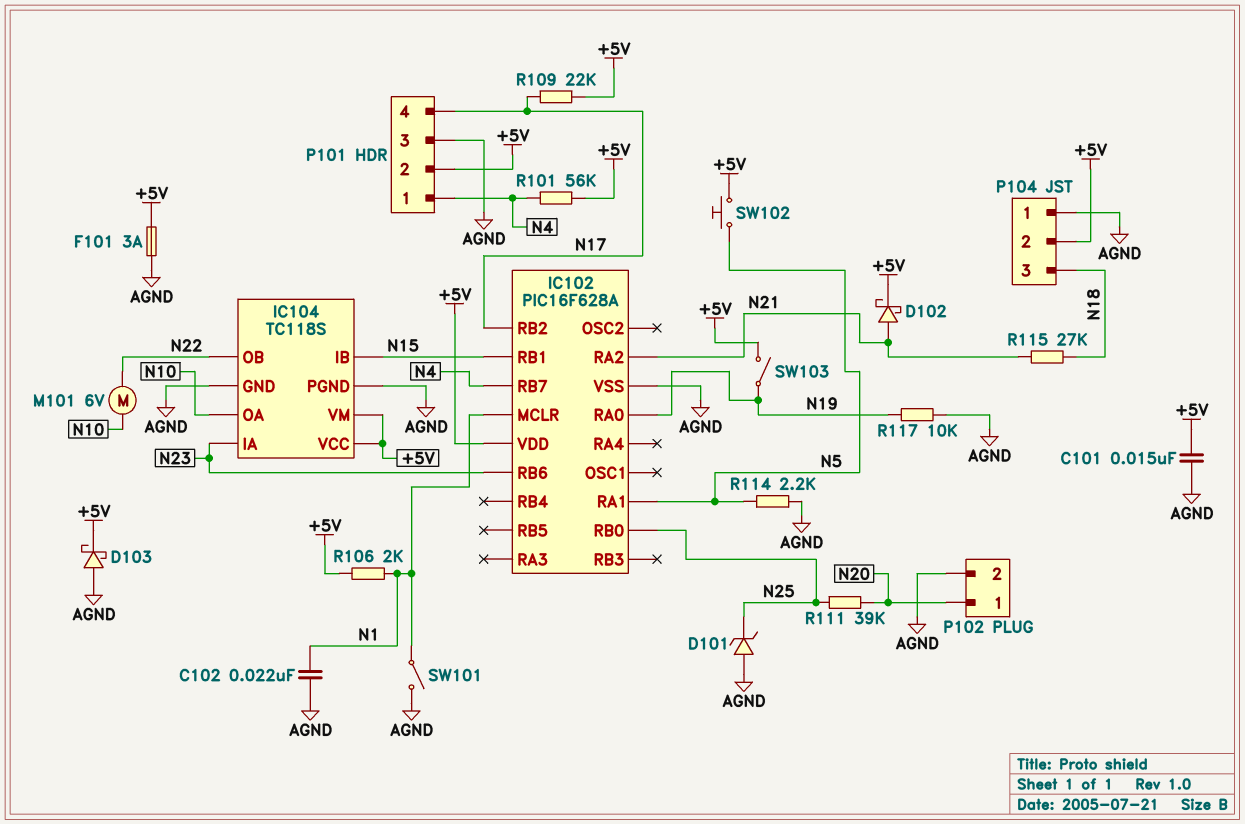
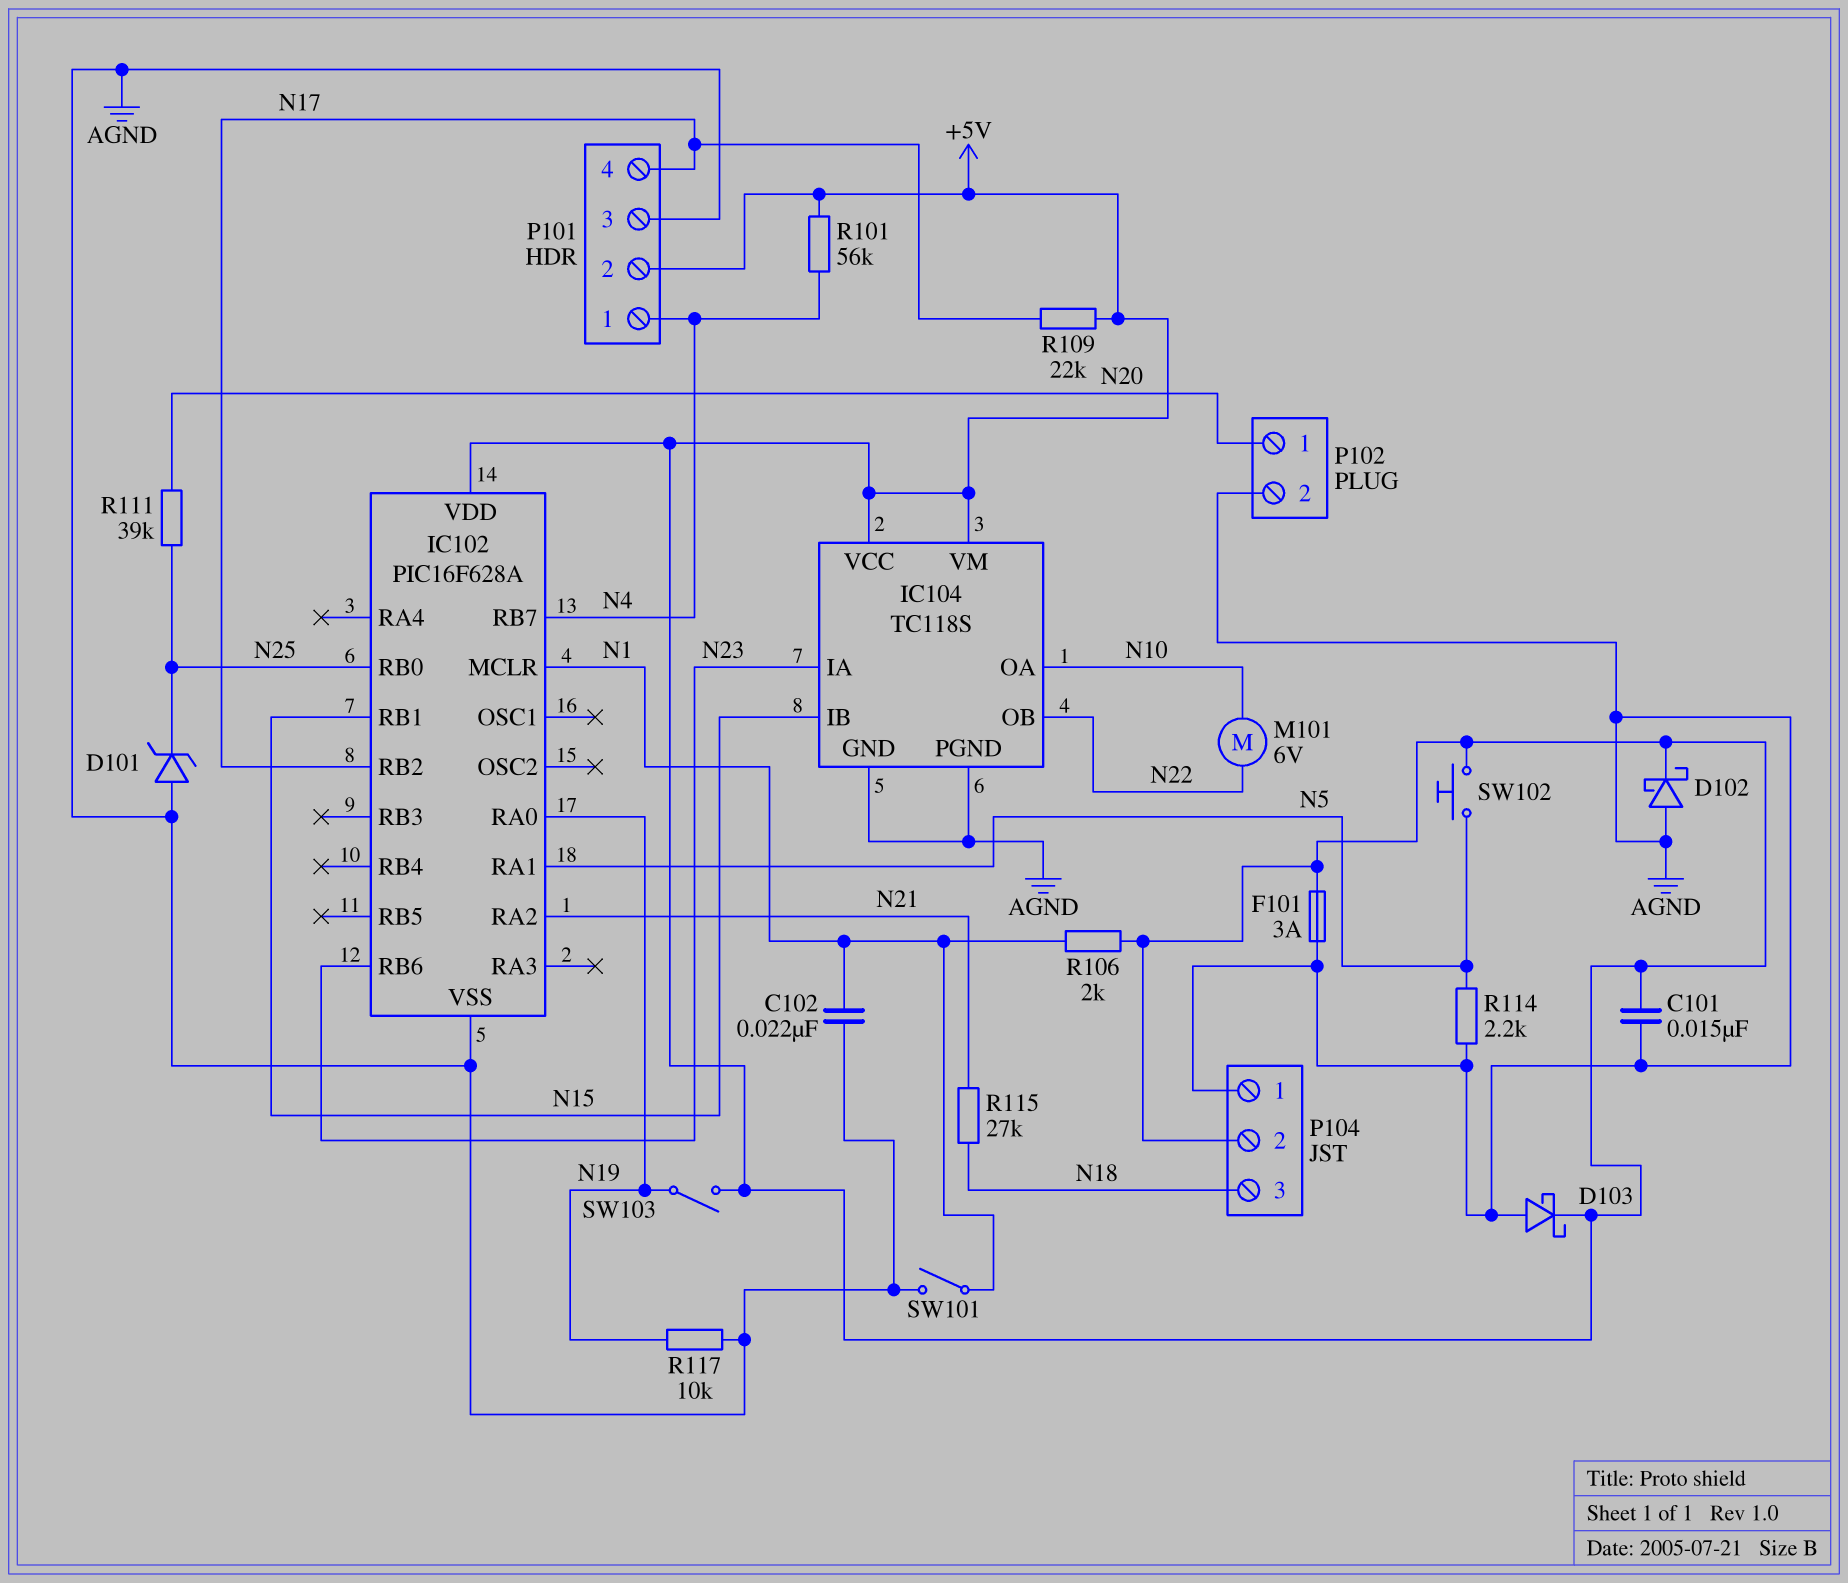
D102: schottky (A N21, K +5V) -> schottky (A AGND, K +5V)

